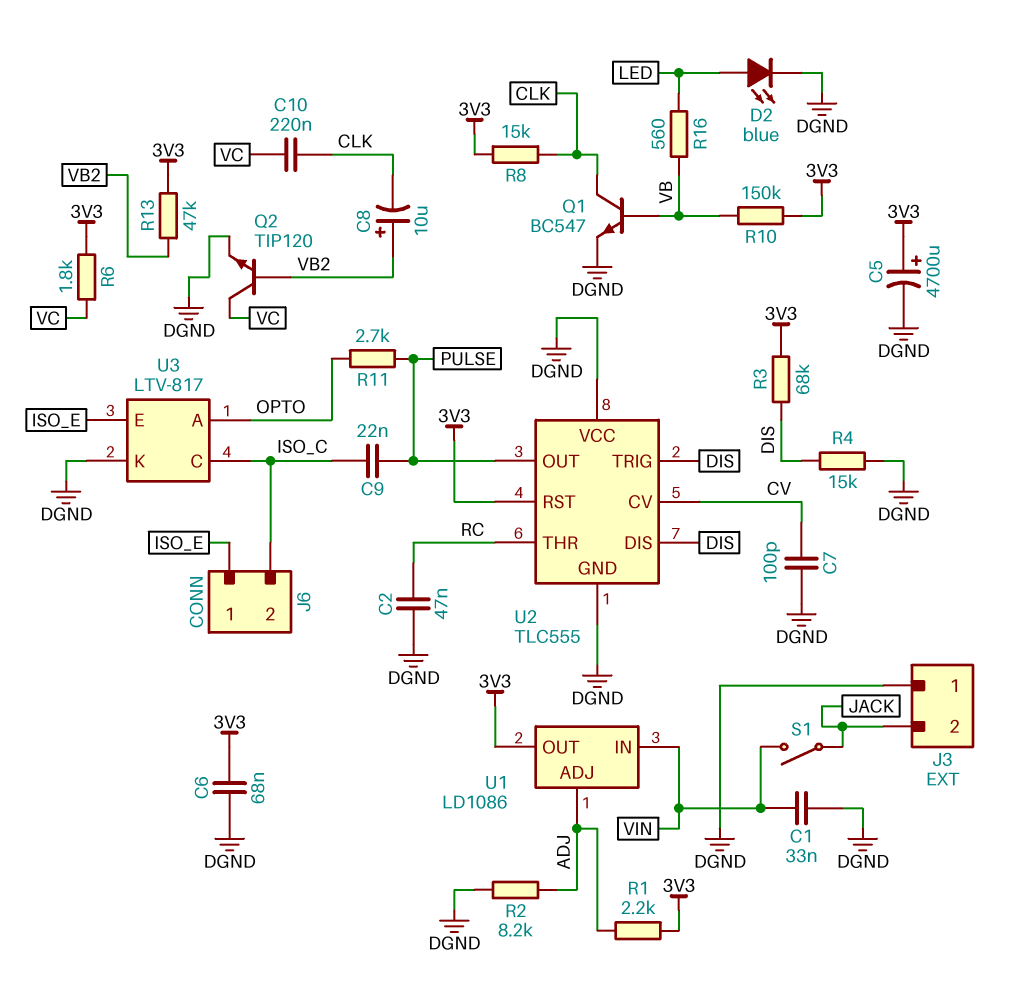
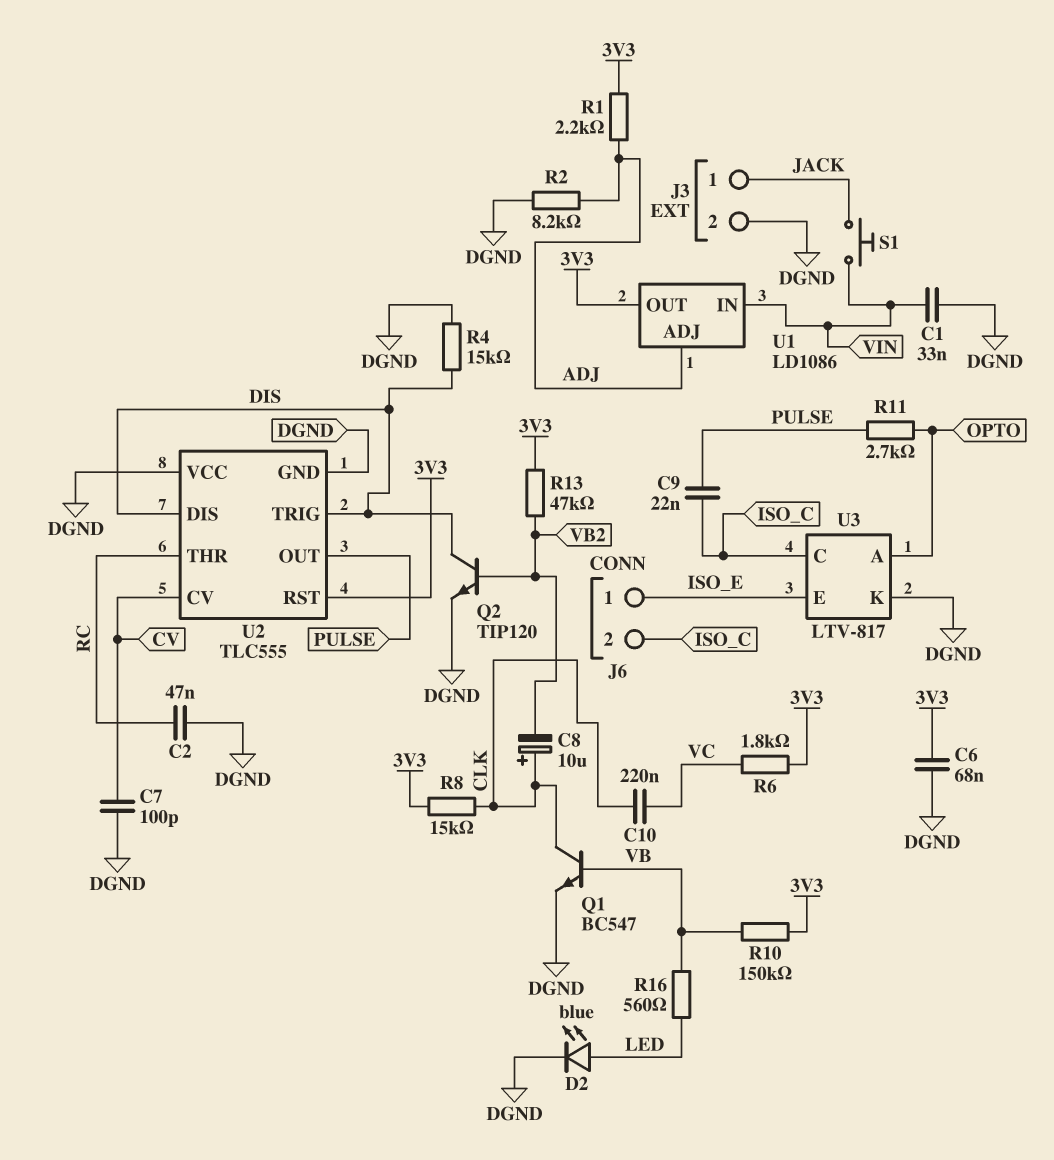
C5: 4700uF (plus 3V3, minus DGND) -> none
C8: 10uF (plus VB2, minus CLK) -> 10uF (plus CLK, minus VB2)
J3 pin 1: DGND -> JACK
J3 pin 2: JACK -> DGND
Q2: NPN TIP120 (B VB2, C VC, E DGND) -> NPN TIP120 (B VB2, C DIS, E DGND)
R3: 68k (3V3, DIS) -> none
S1: switch (JACK, VIN) -> button (JACK, VIN)

